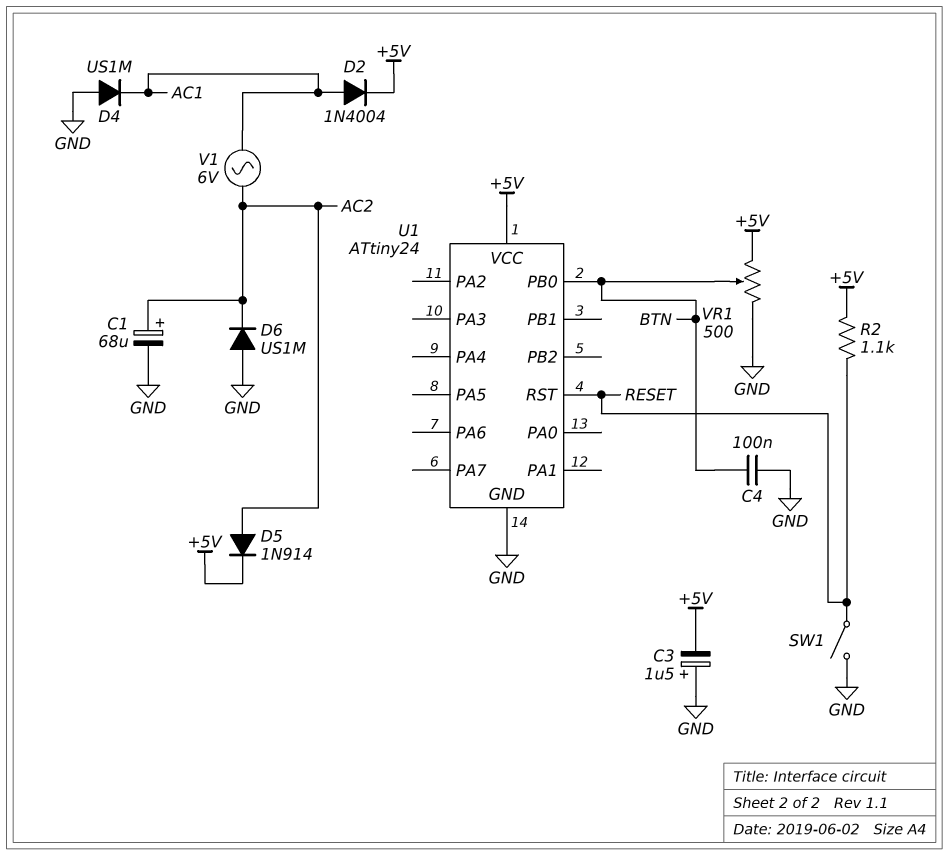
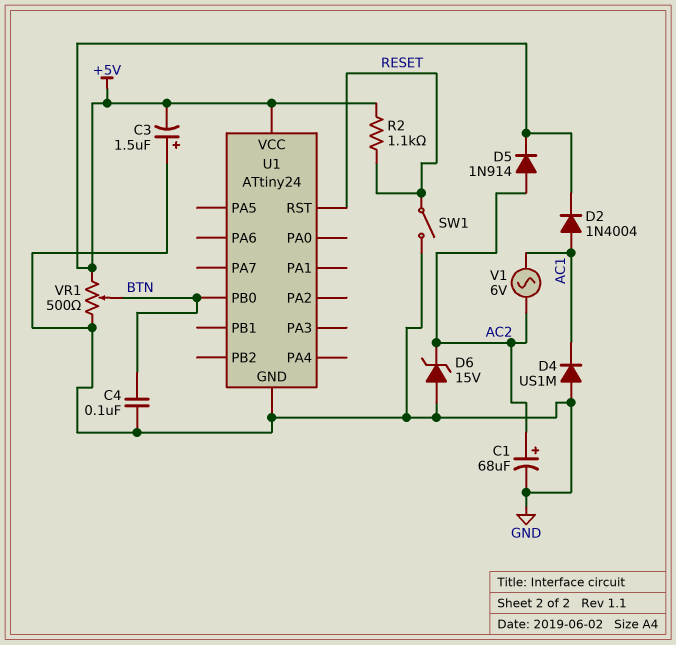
D6: diode US1M (A GND, K AC2) -> zener 15V (A GND, K AC2)

